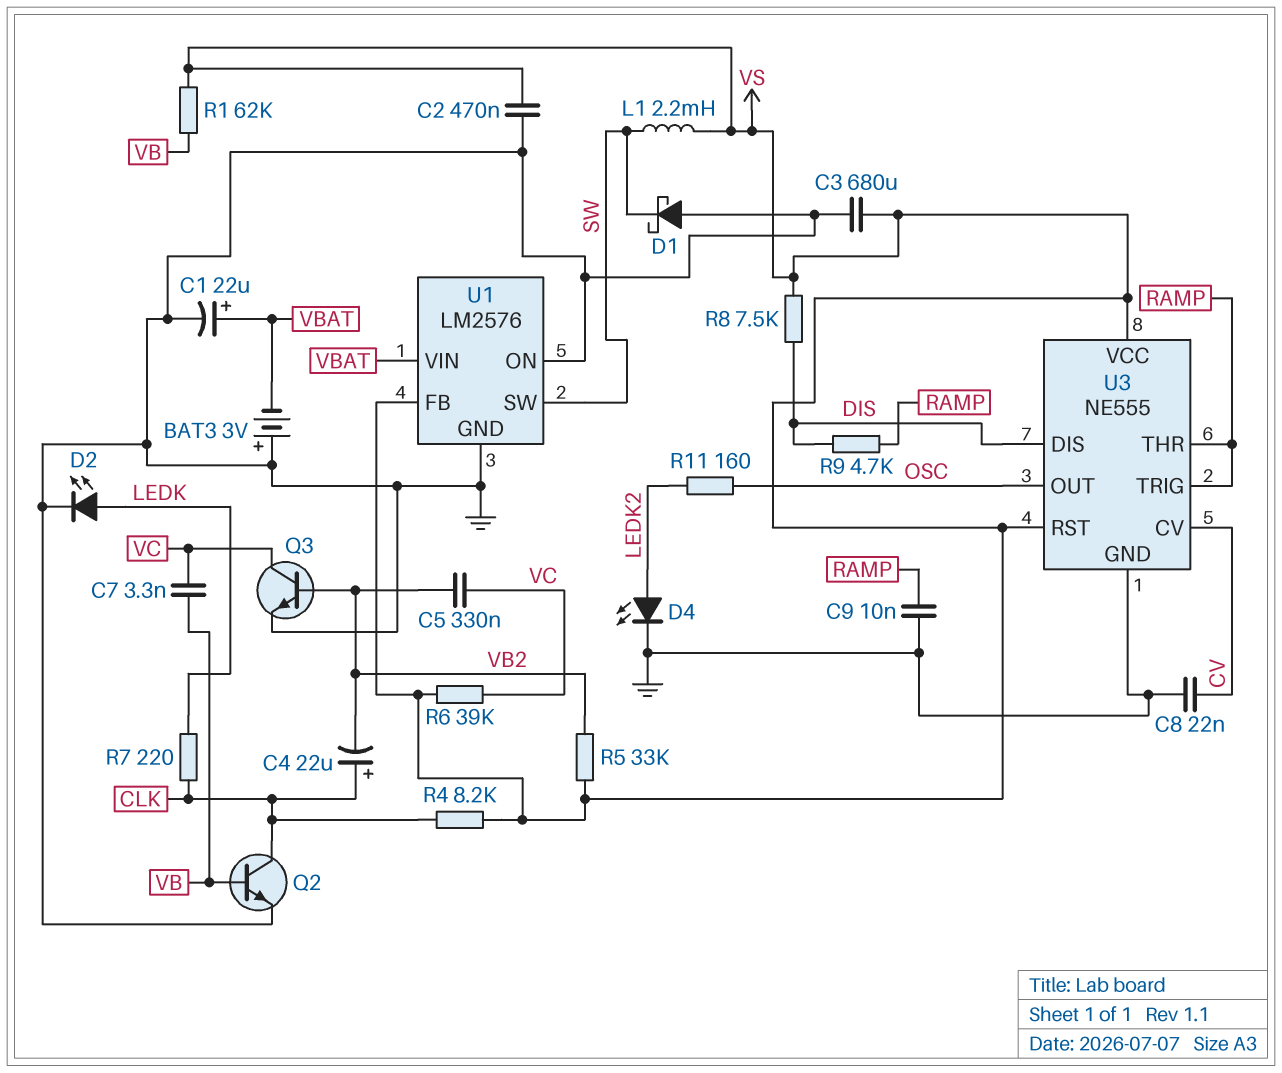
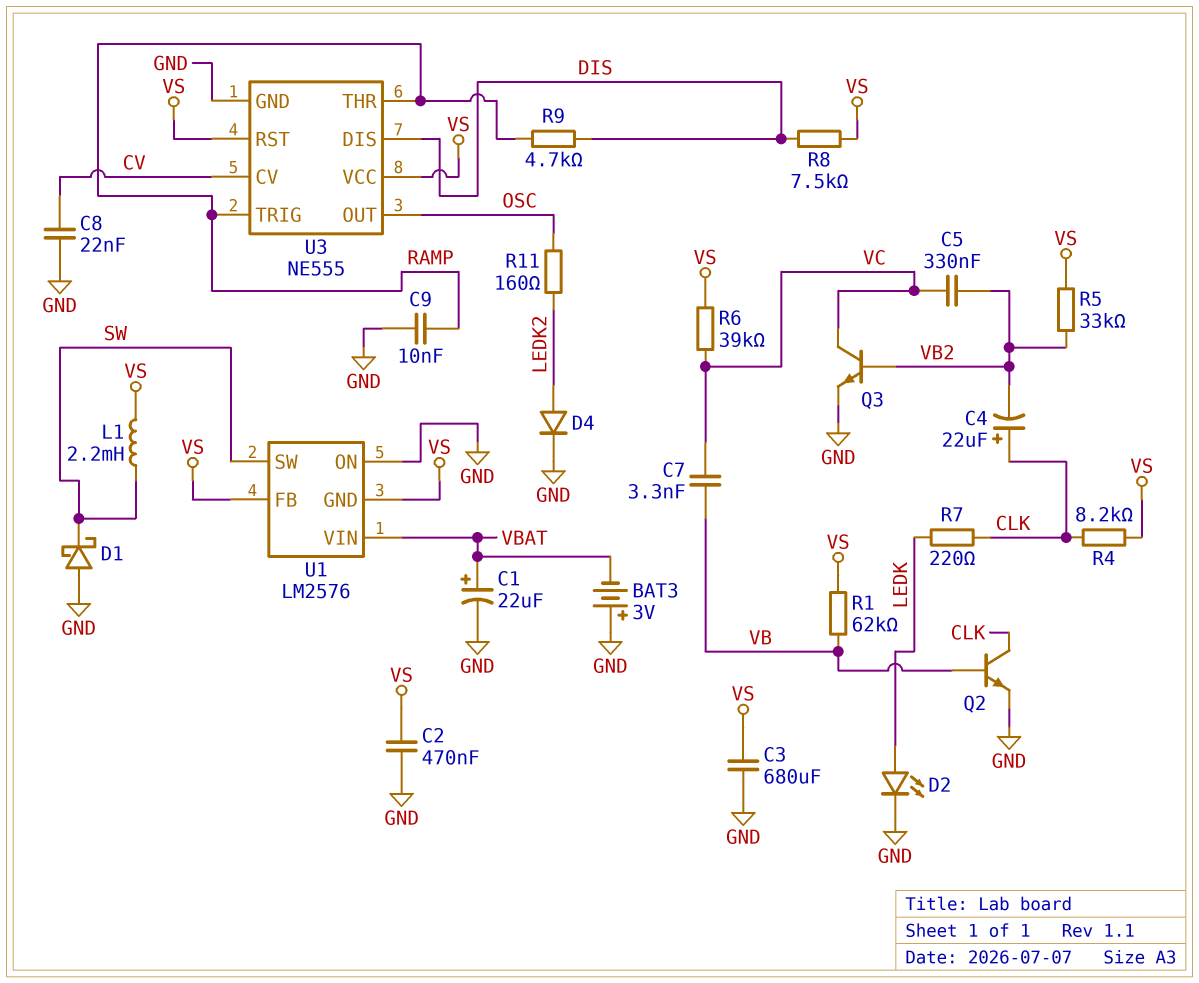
D4: LED (A LEDK2, K GND) -> diode (A LEDK2, K GND)
U1 pin GND: GND -> VS

